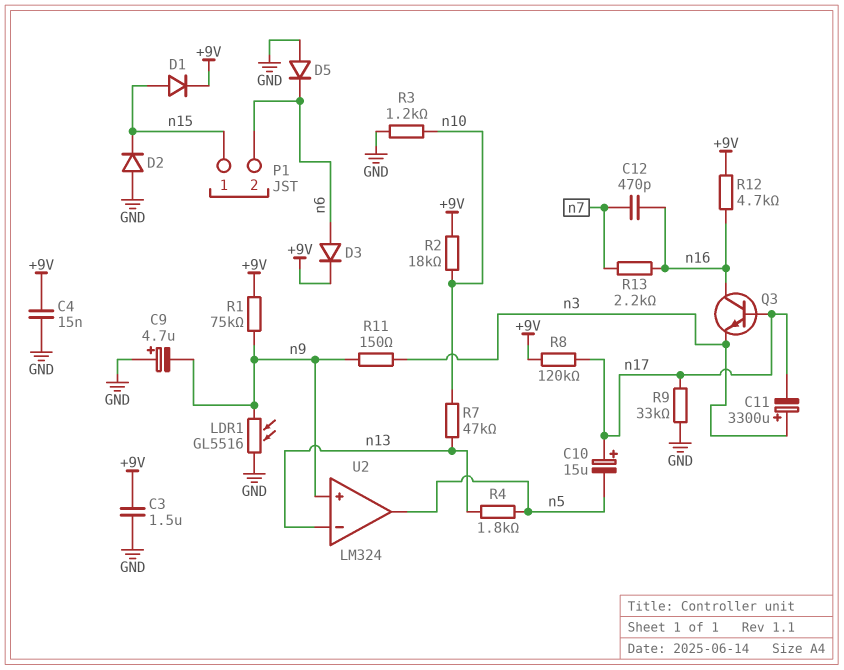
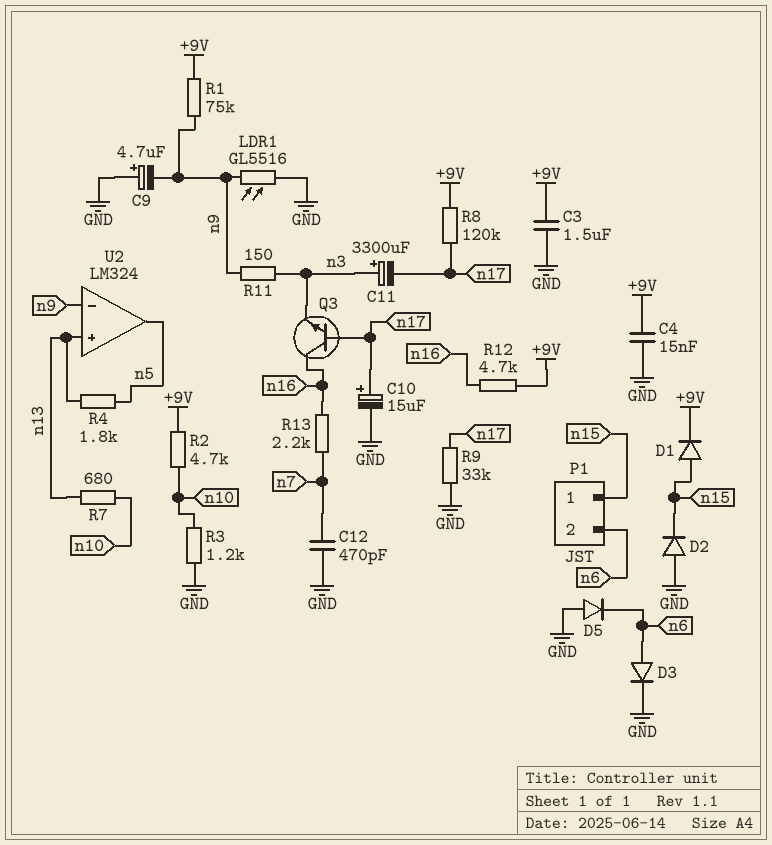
C10: 15uF (plus n17, minus n5) -> 15uF (plus n17, minus GND)
C12: 470pF (n7, n16) -> 470pF (GND, n7)
D3: diode (A n6, K +9V) -> diode (A n6, K GND)
R2: 18k (+9V, n10) -> 4.7k (+9V, n10)
R7: 47k (n10, n13) -> 680 (n10, n13)
U2 pin in+: n9 -> n13
U2 pin in-: n13 -> n9

